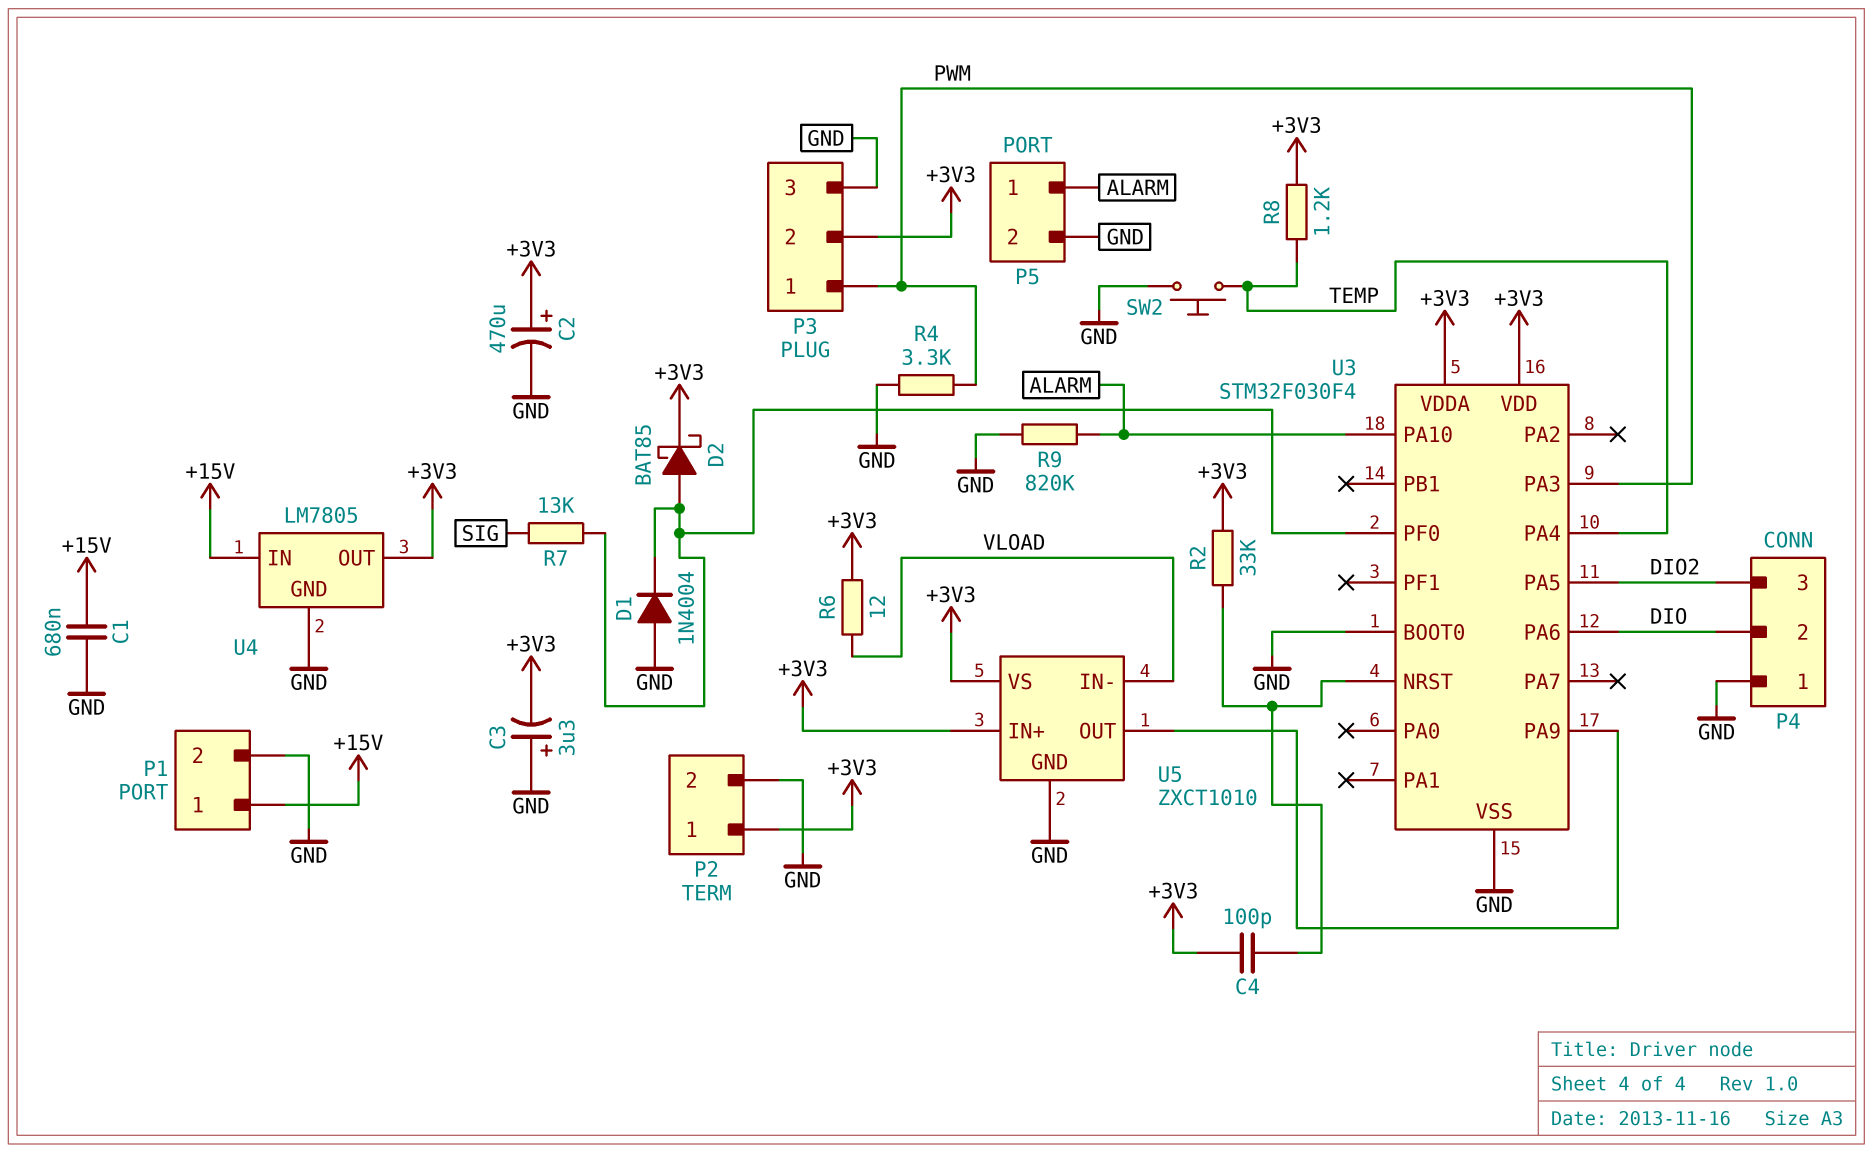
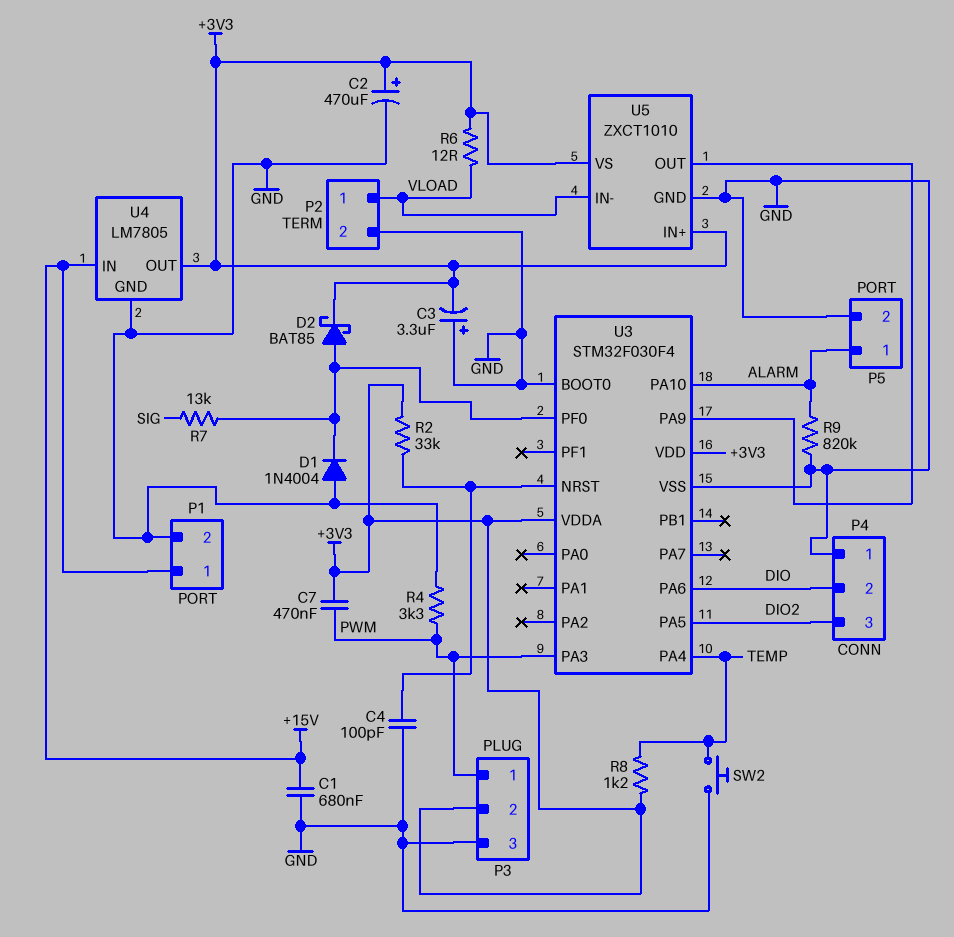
C4: 100pF (+3V3, U3/NRST) -> 100pF (GND, U3/NRST)
C7: none -> 470nF (+3V3, PWM)
P2 pin 1: +3V3 -> VLOAD

